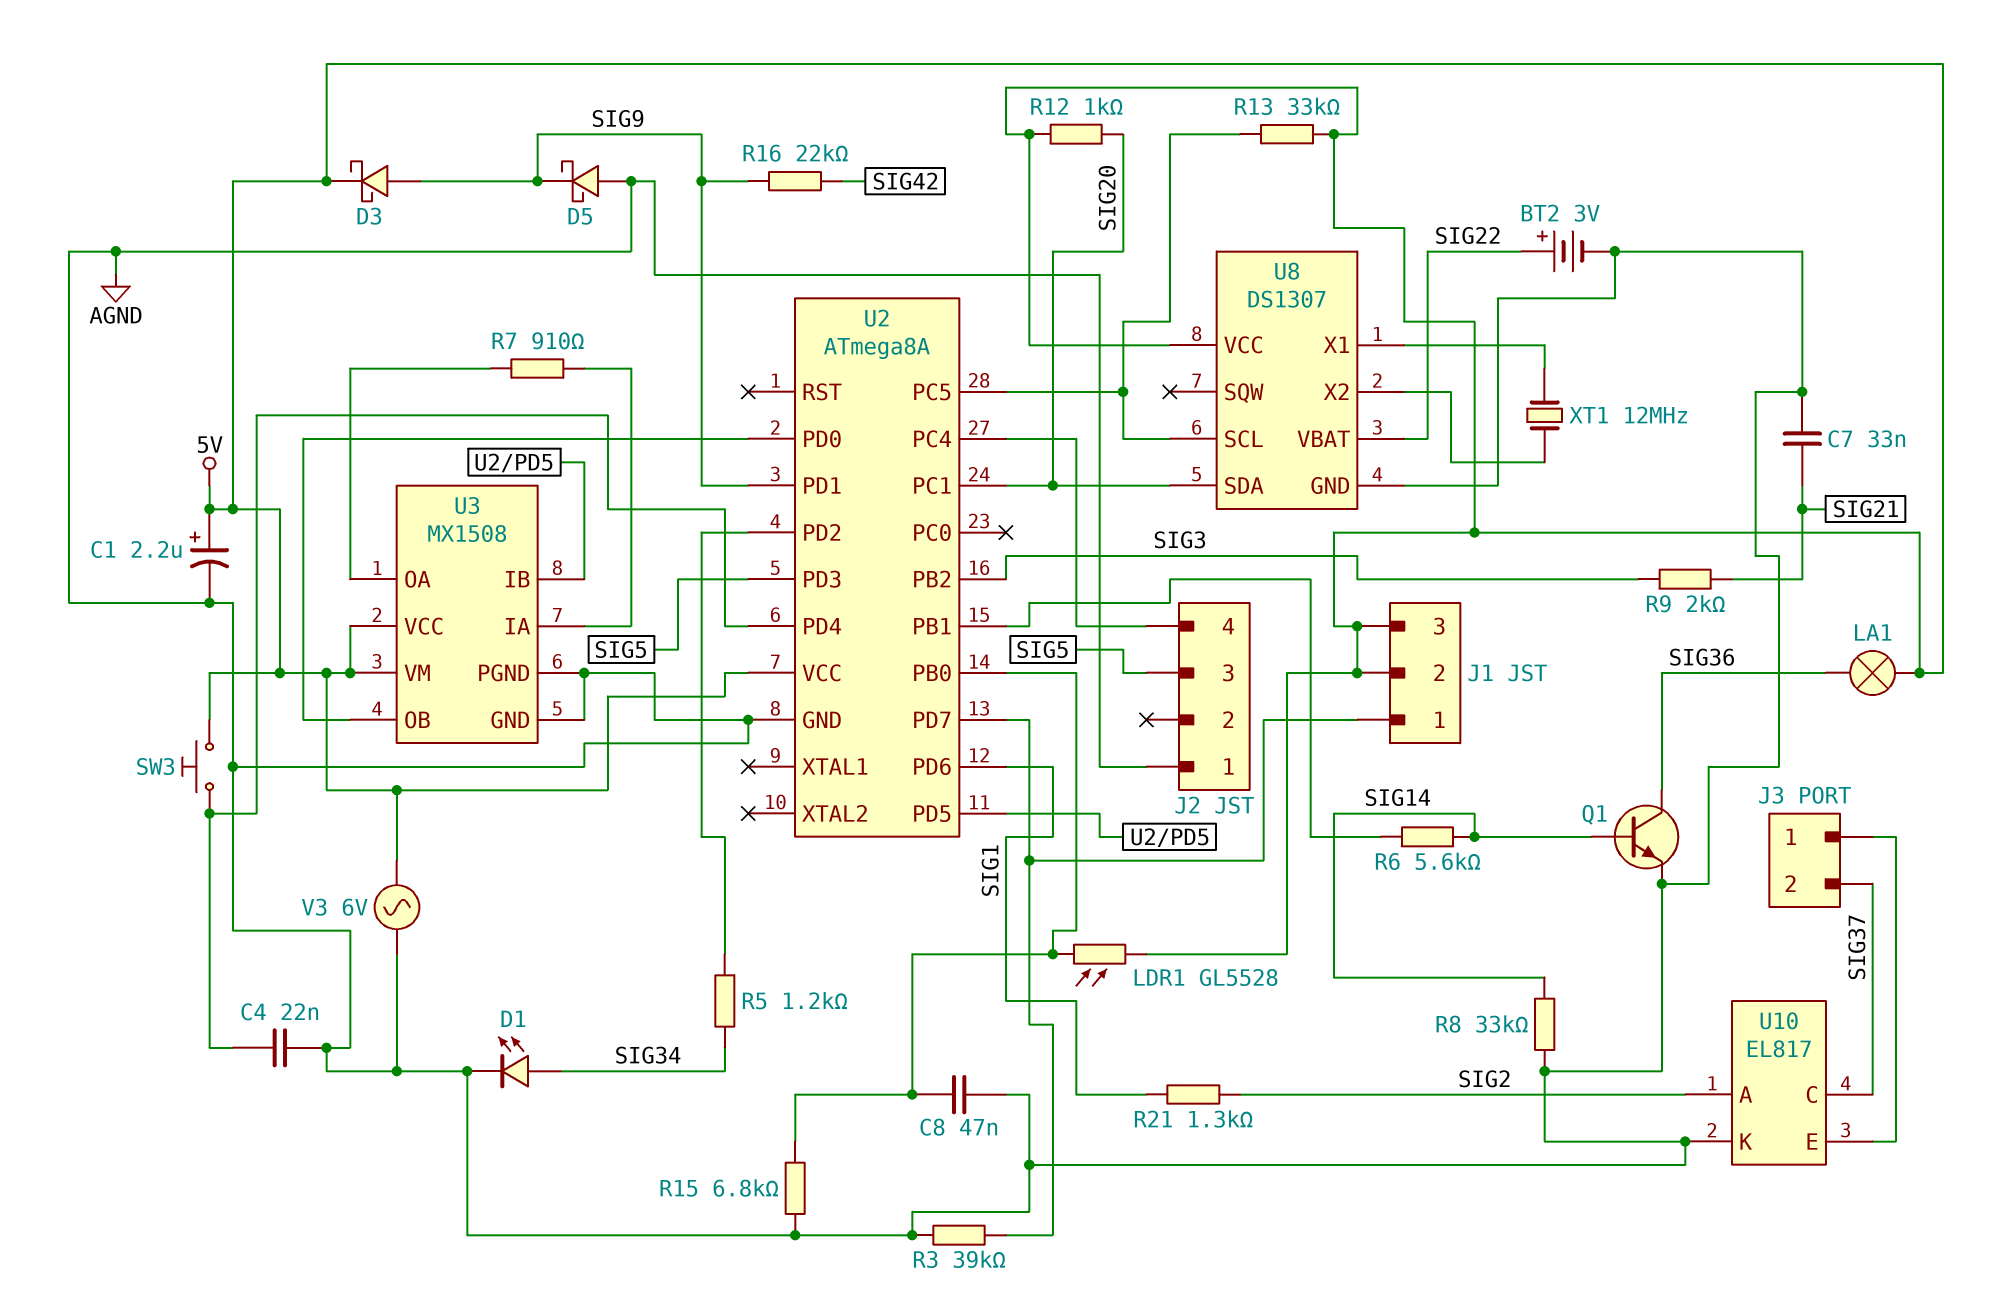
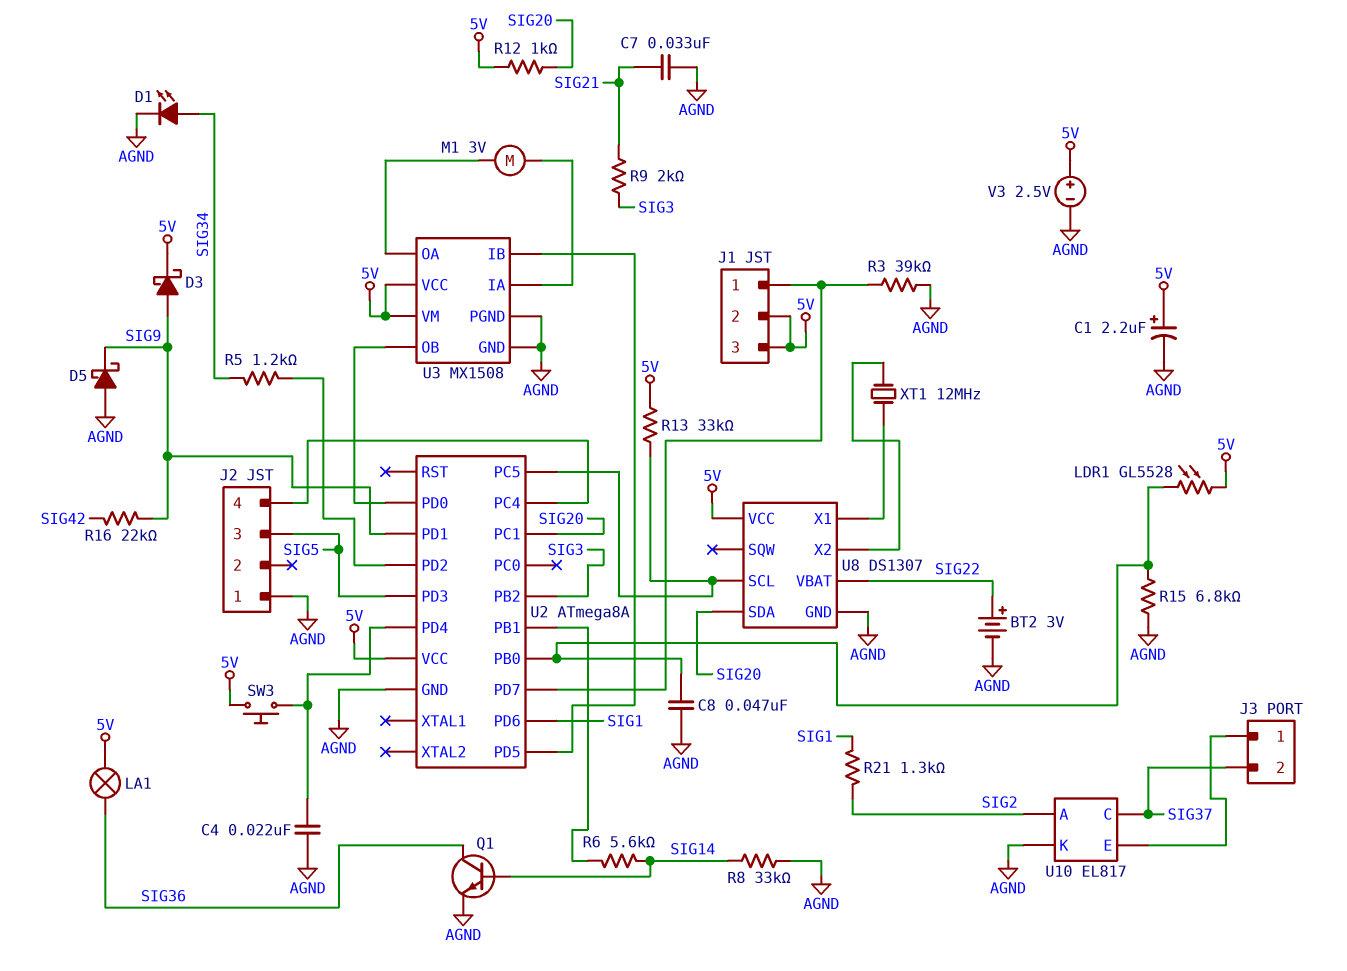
M1: none -> motor 3V (U3/IA, U3/OA)
R7: 910 (U3/IA, U3/OA) -> none
V3: AC 6V (5V, AGND) -> 2.5V (plus 5V, minus AGND)

